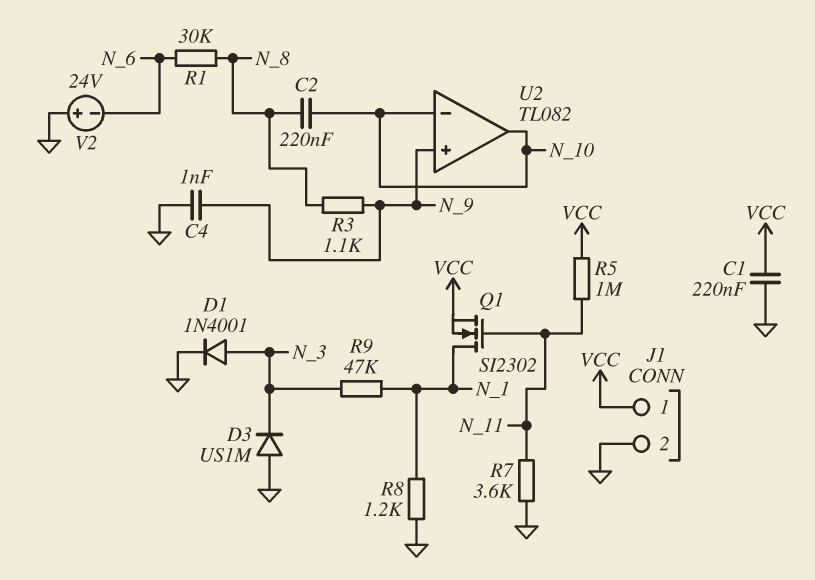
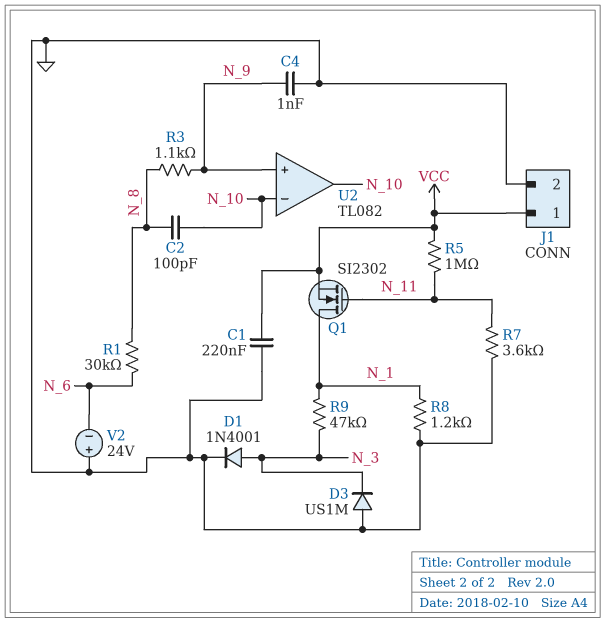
C2: 220nF (N_8, N_10) -> 100pF (N_8, N_10)

